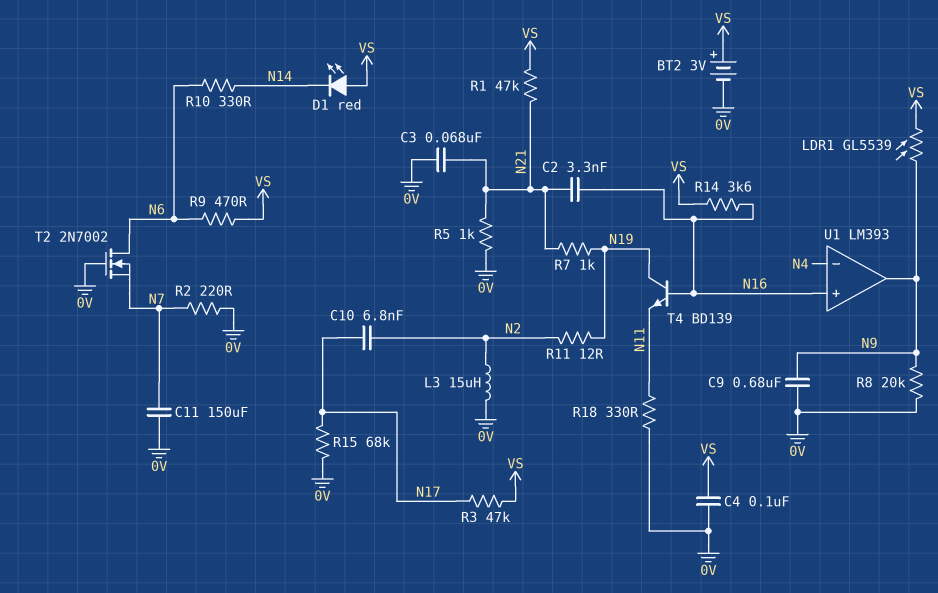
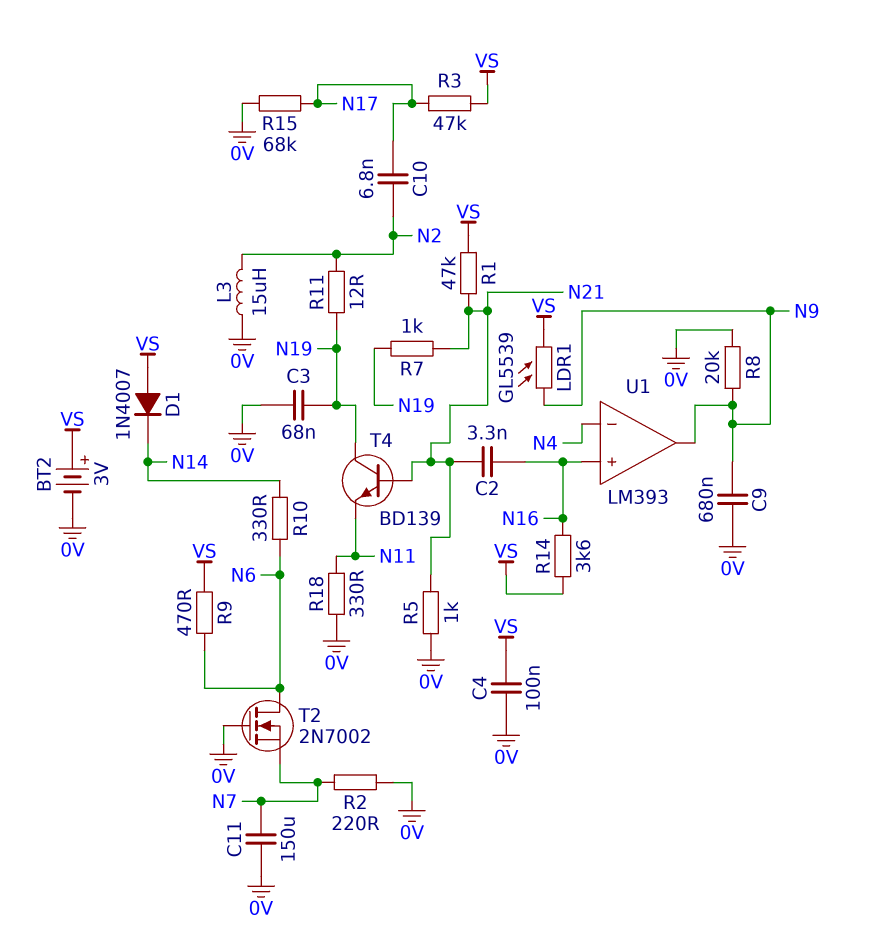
C3: 68nF (0V, N21) -> 68nF (0V, N19)
D1: LED red (A VS, K N14) -> diode 1N4007 (A VS, K N14)
T4: NPN BD139 (B N16, C N19, E N11) -> NPN BD139 (B N21, C N19, E N11)

